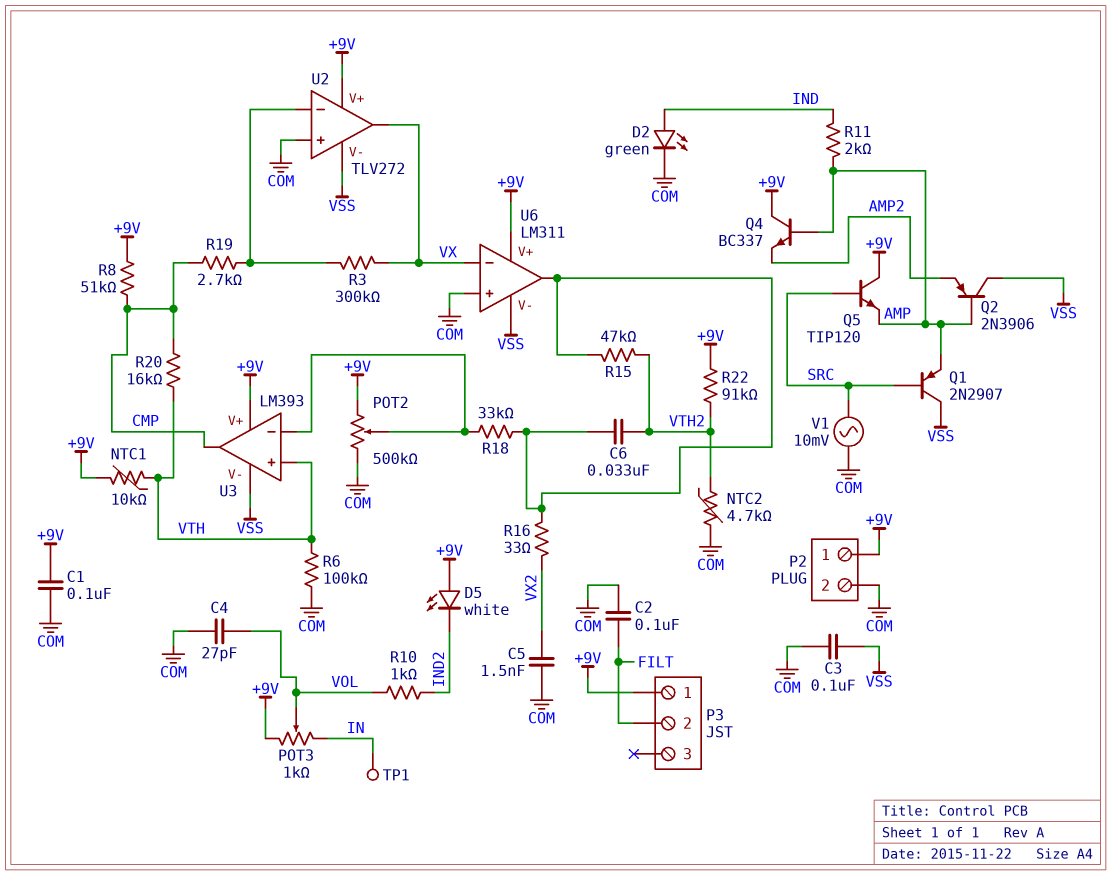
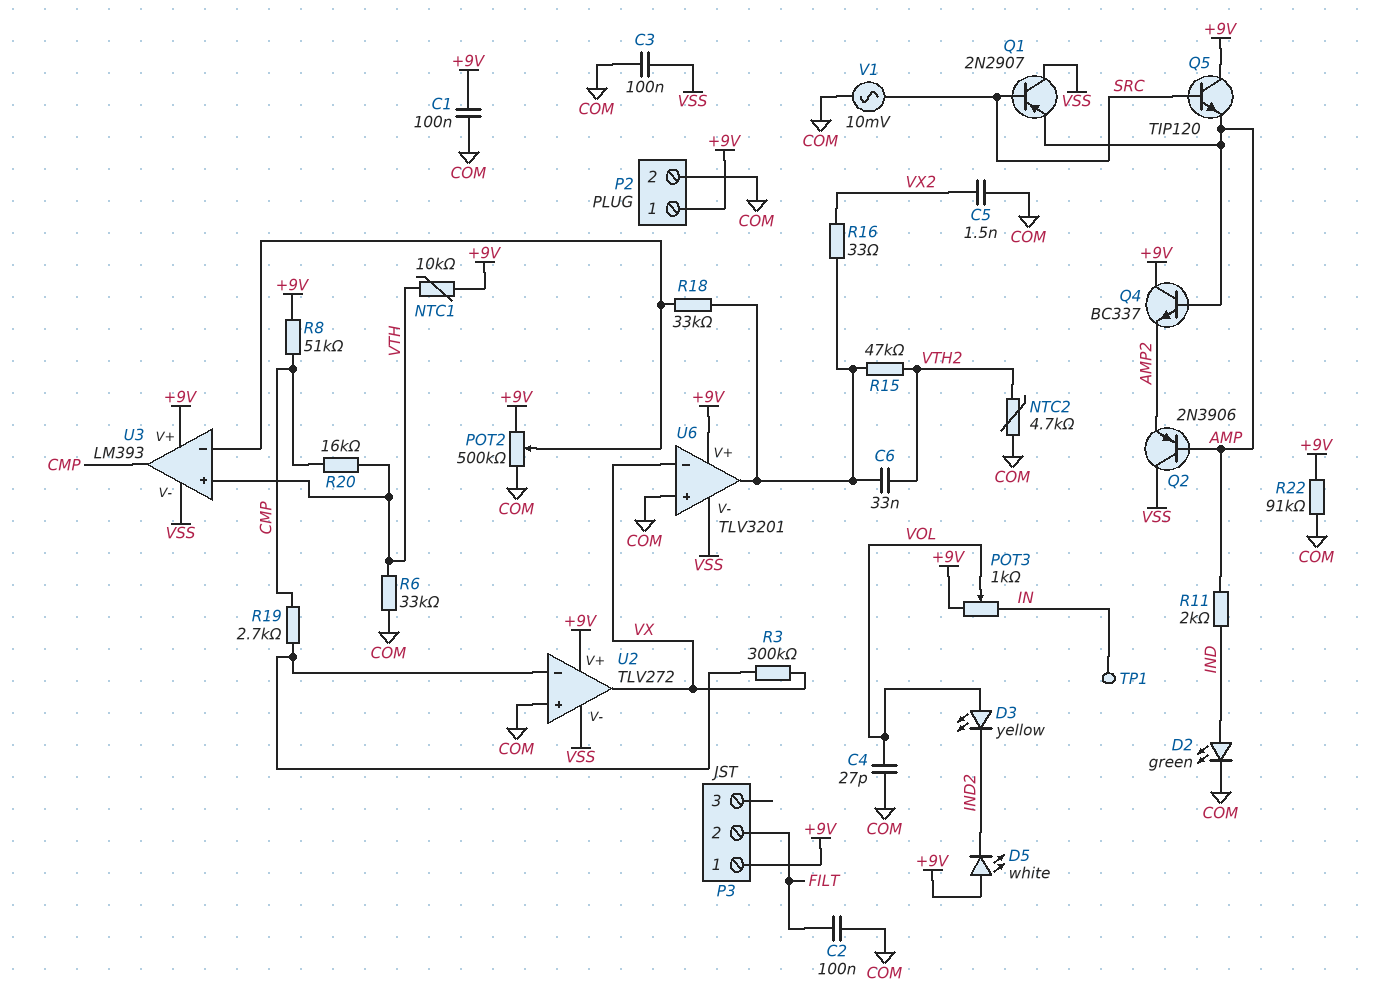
D3: none -> LED yellow (A VOL, K IND2)
R6: 100k (COM, VTH) -> 33k (COM, VTH)
R10: 1k (IND2, VOL) -> none
R22: 91k (+9V, VTH2) -> 91k (+9V, COM)
U6: LM311 -> TLV3201

